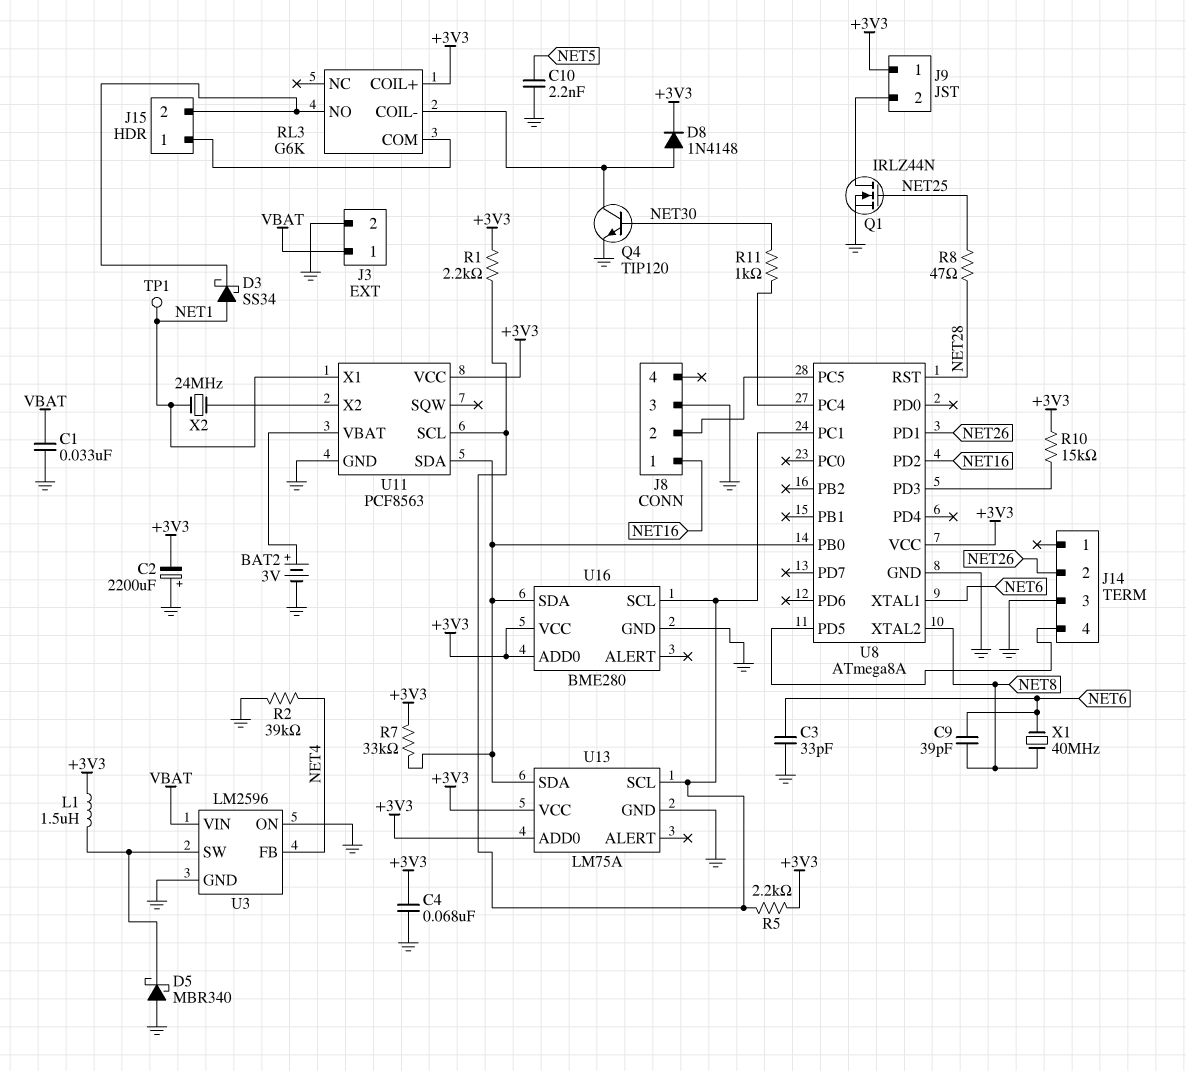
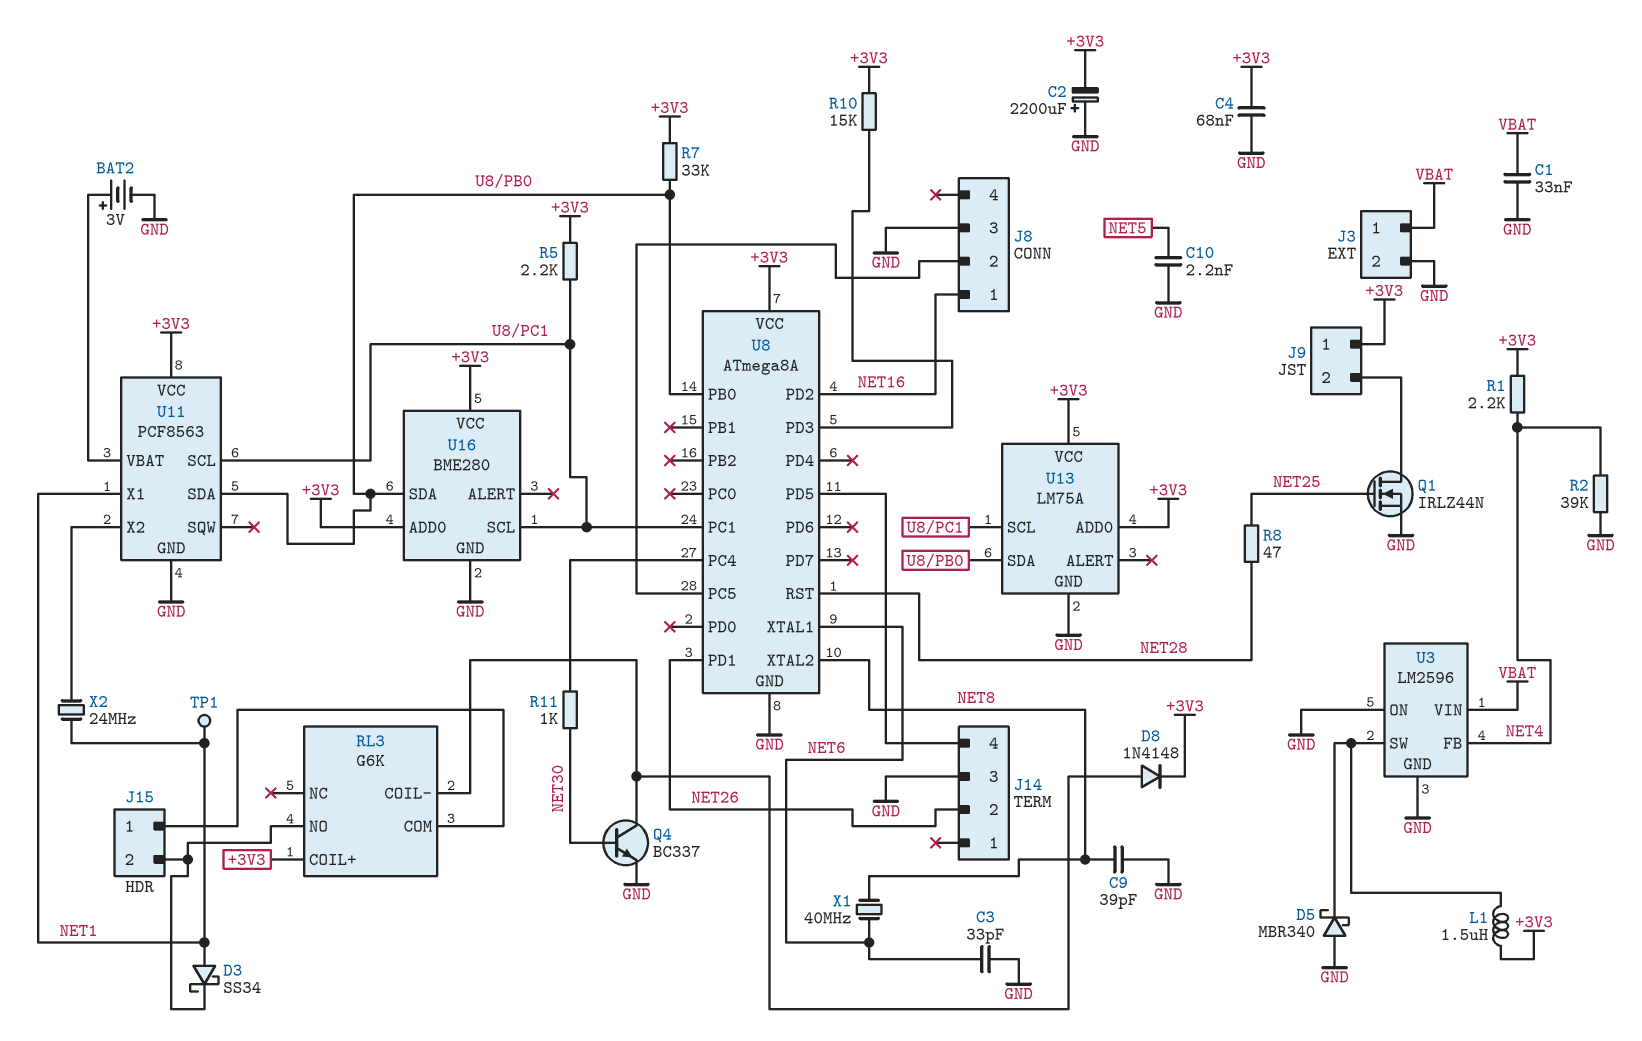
C9: 39pF (NET6, NET8) -> 39pF (GND, NET8)
Q4: NPN TIP120 (B NET30, C RL3/COIL-, E GND) -> NPN BC337 (B NET30, C RL3/COIL-, E GND)
R1: 2.2k (+3V3, U8/PC1) -> 2.2k (+3V3, NET4)

